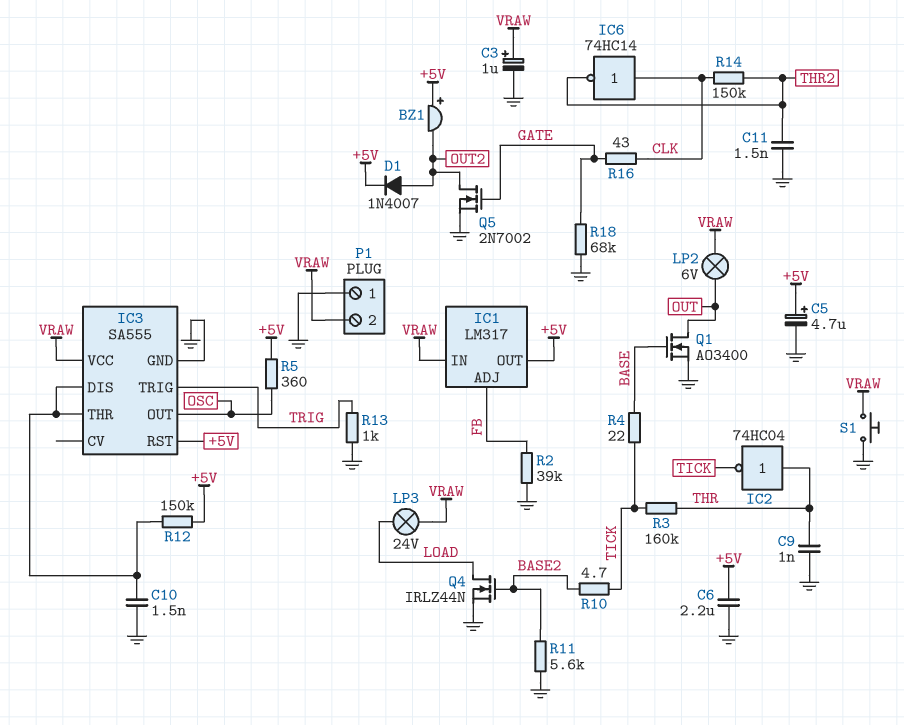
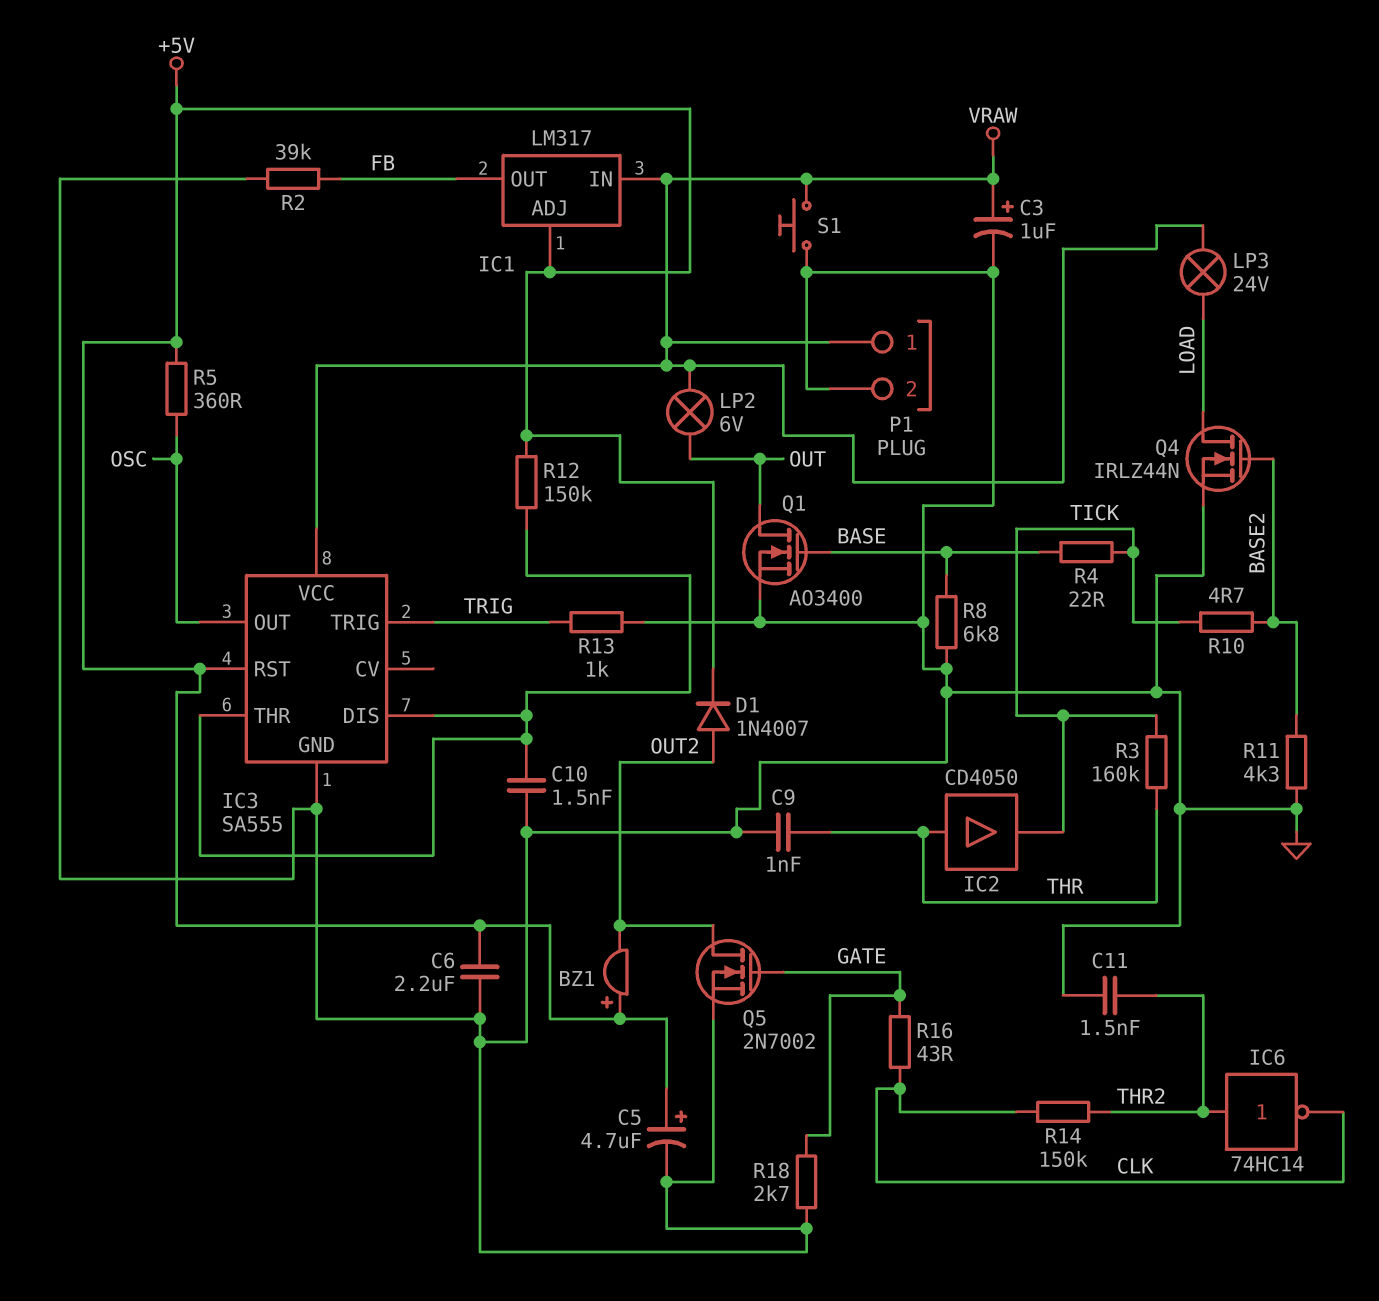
IC1 pin ADJ: FB -> +5V
IC1 pin OUT: +5V -> FB
IC2: NOT 74HC04 (in THR, out TICK) -> buffer CD4050 (in THR, out TICK)
IC6: NOT 74HC14 (in CLK, out THR2) -> NOT 74HC14 (in THR2, out CLK)
P1 pin 1: GND -> VRAW
P1 pin 2: VRAW -> GND
R8: none -> 6.8k (BASE, GND)
R11: 5.6k (BASE2, GND) -> 4.3k (BASE2, GND)
R18: 68k (GATE, GND) -> 2.7k (GATE, GND)

